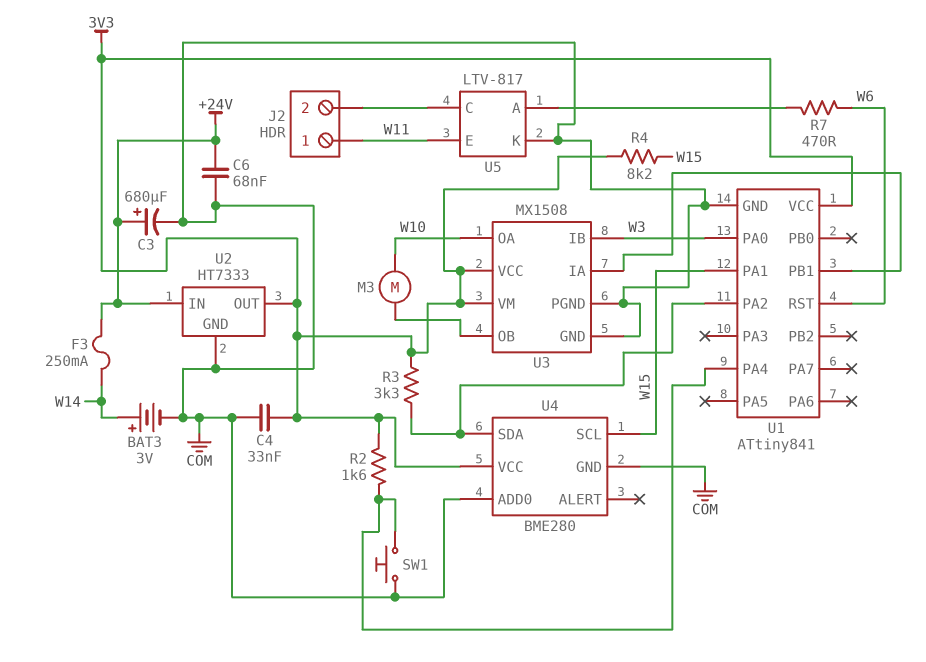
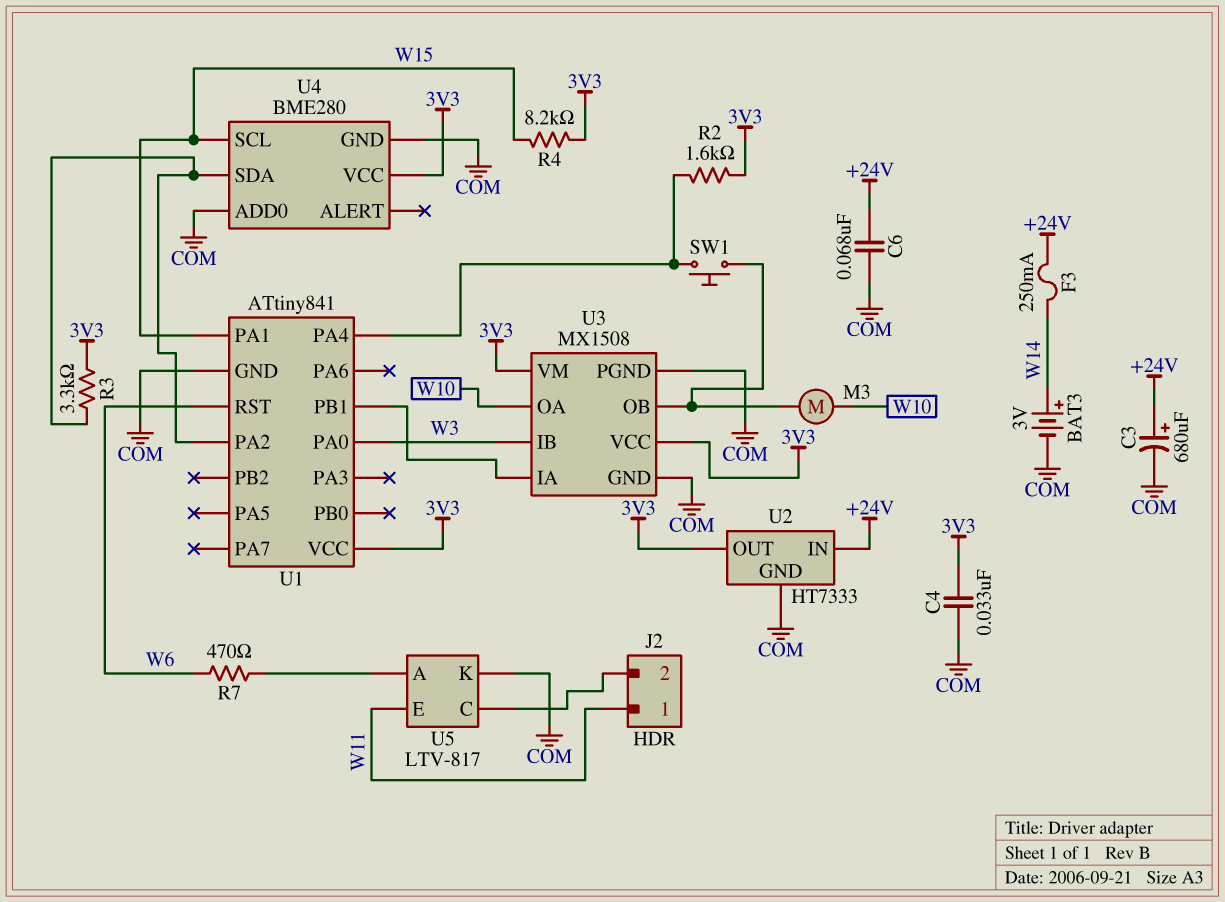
SW1: button (COM, U1/PA4) -> button (U1/PA4, U3/OB)

